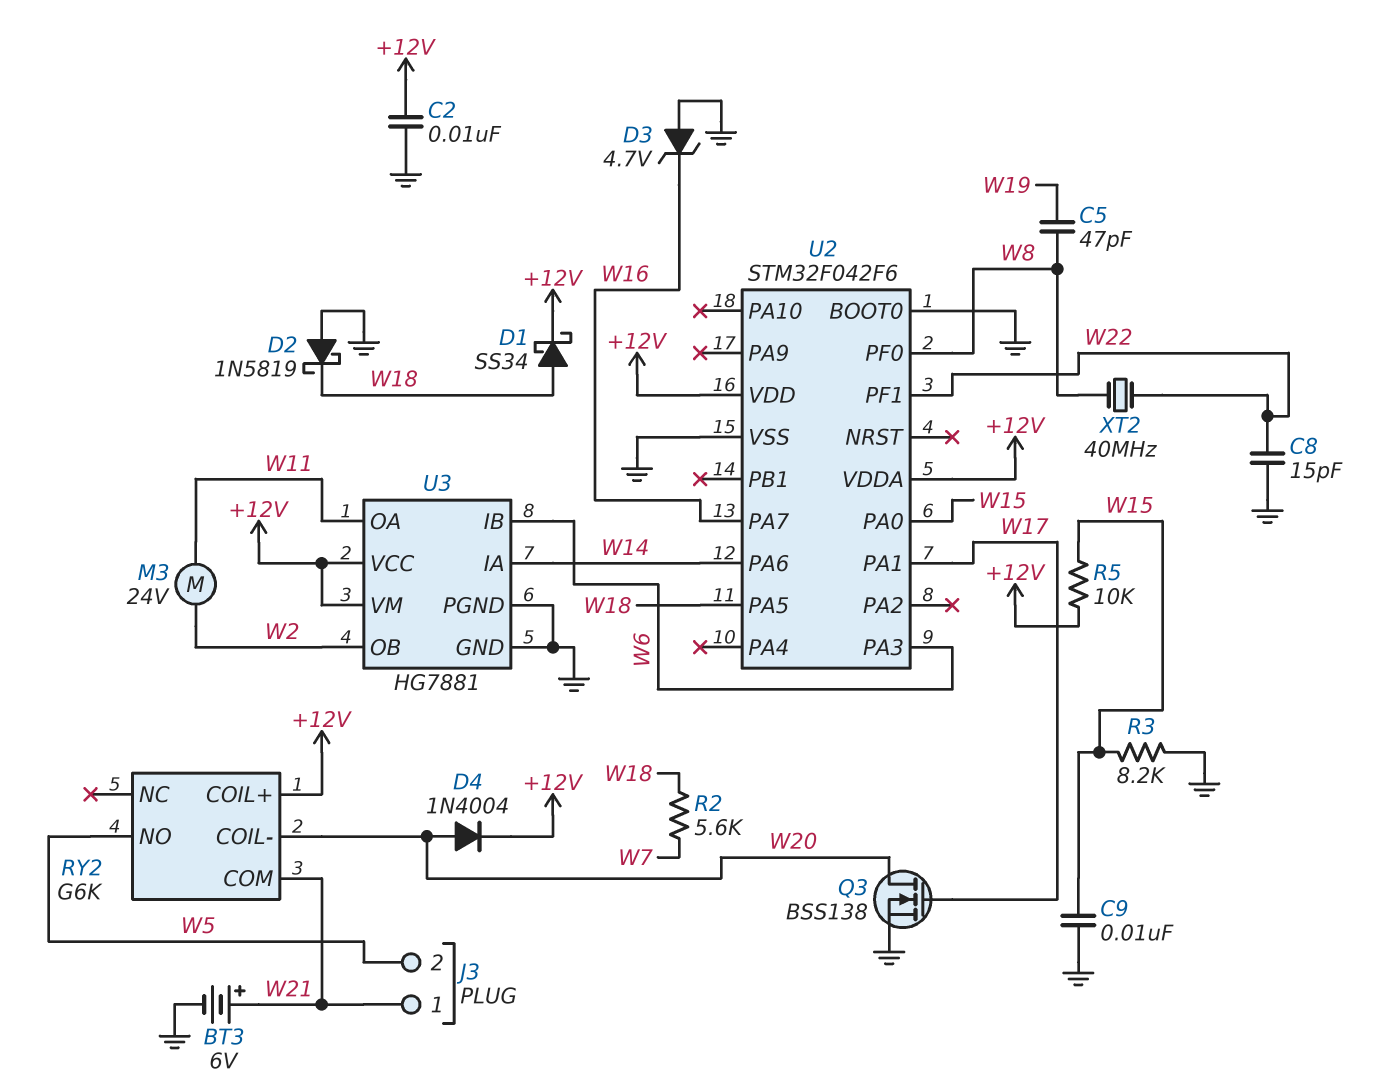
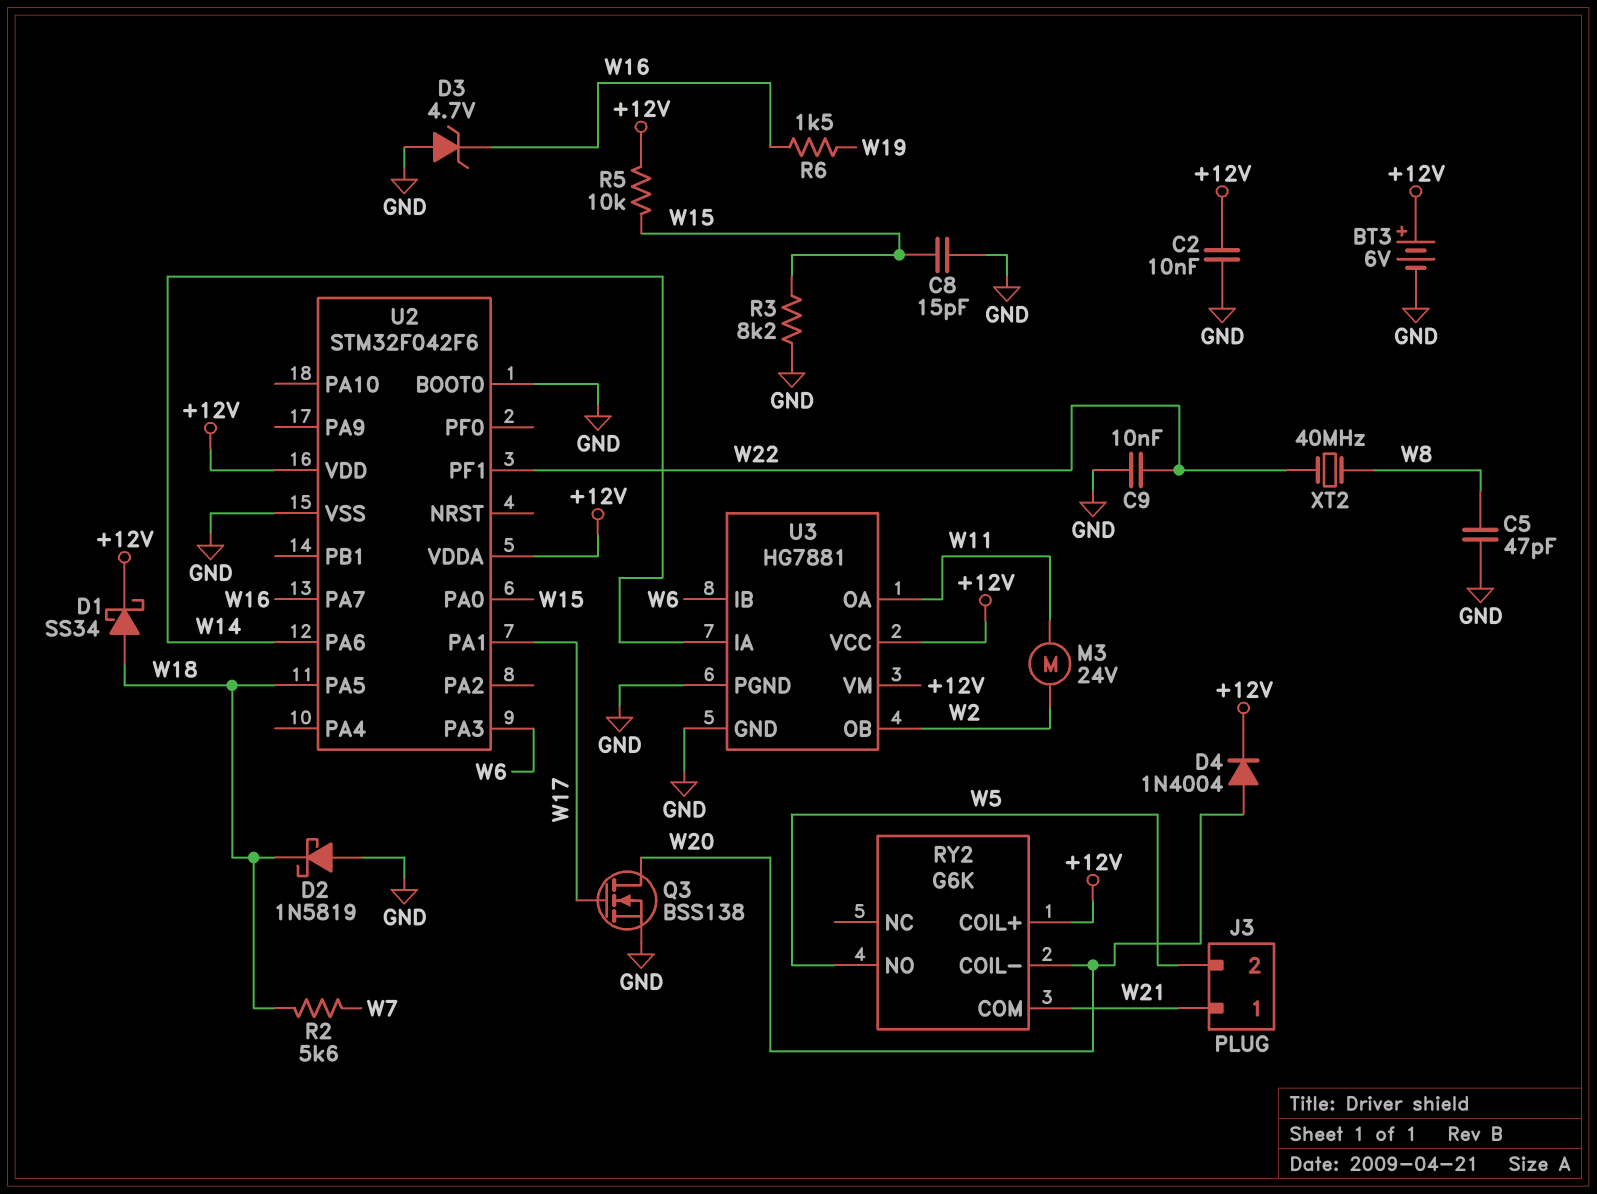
BT3: 6V (plus W21, minus GND) -> 6V (plus +12V, minus GND)
C5: 47pF (W8, W19) -> 47pF (GND, W8)
C8: 15pF (GND, W22) -> 15pF (GND, W15)
C9: 10nF (GND, W15) -> 10nF (GND, W22)
R6: none -> 1.5k (W16, W19)
U2 pin PF0: W8 -> none

